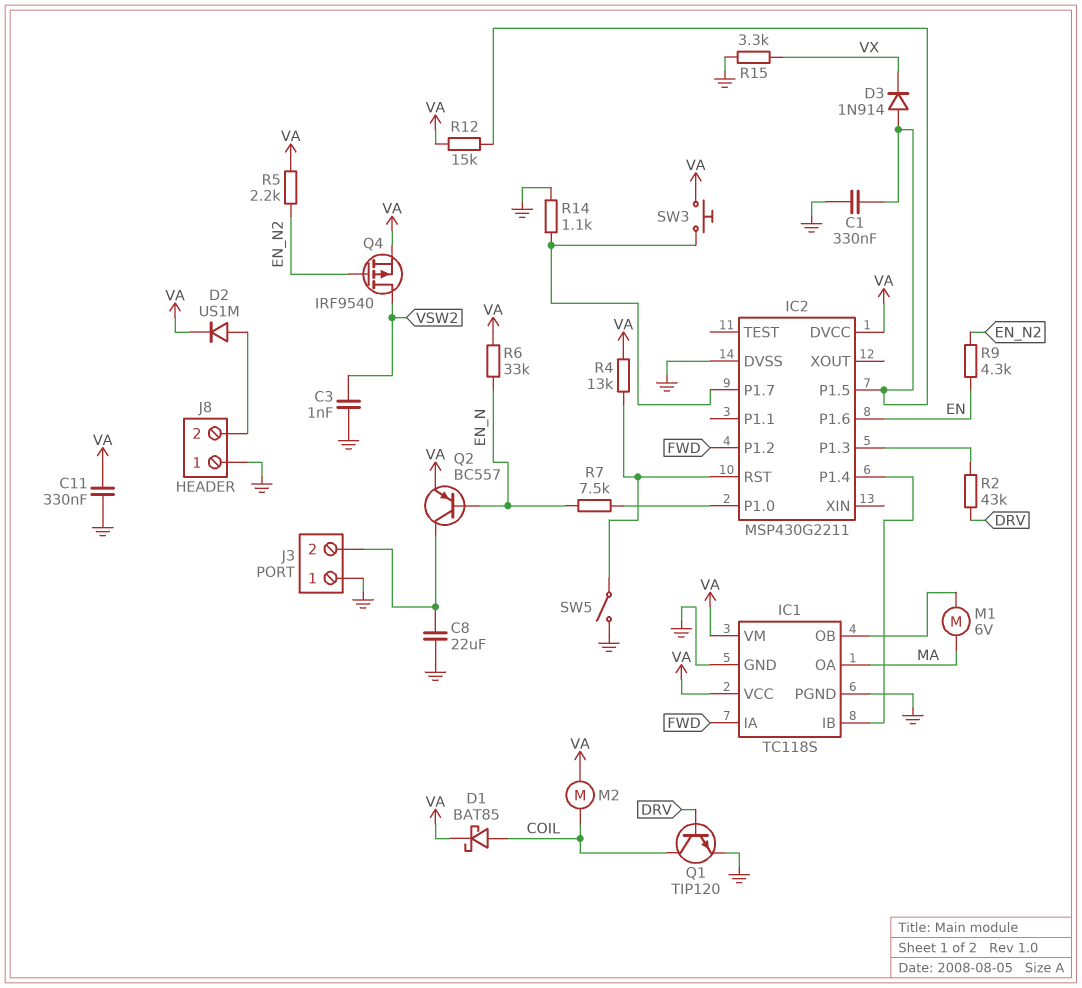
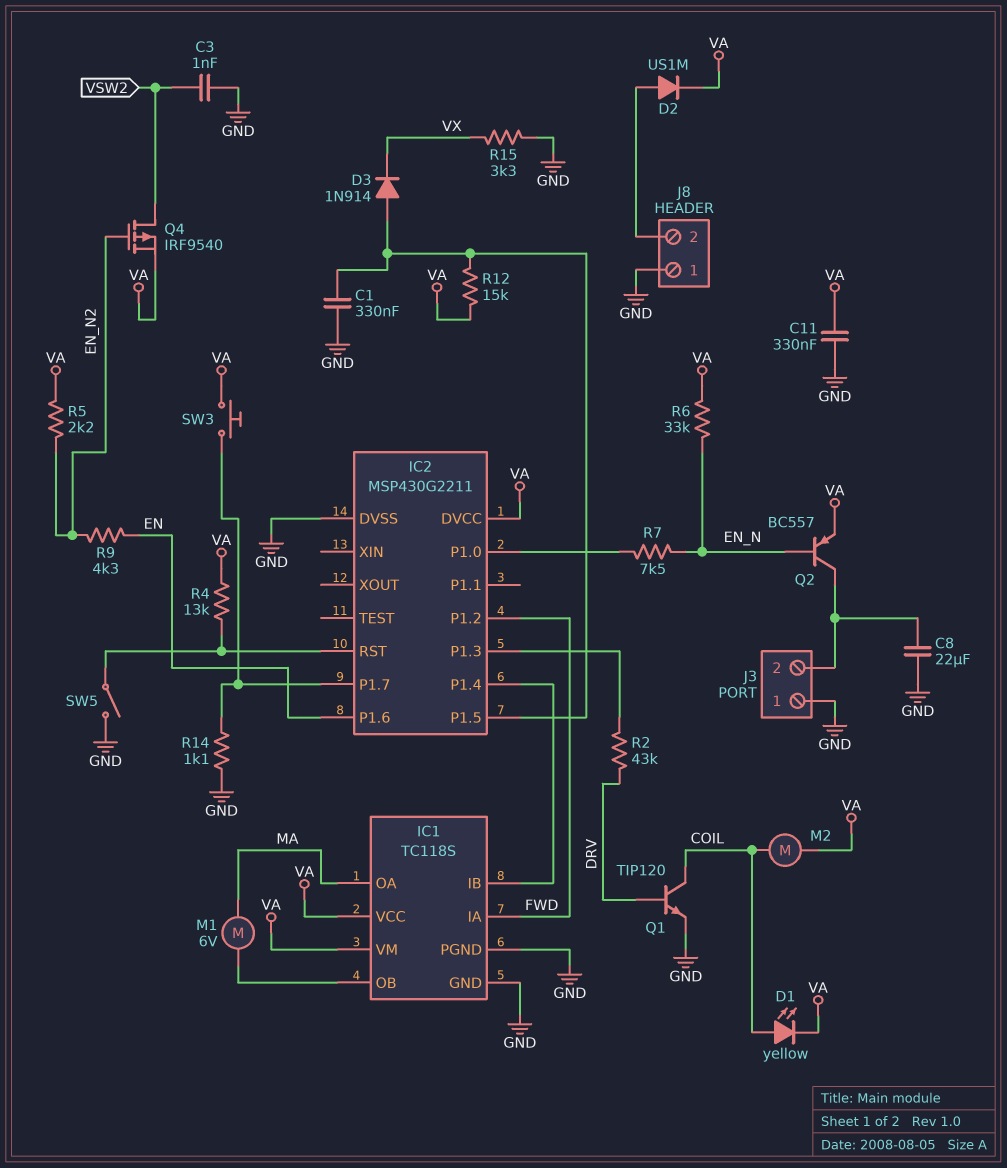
D1: schottky BAT85 (A COIL, K VA) -> LED yellow (A COIL, K VA)

